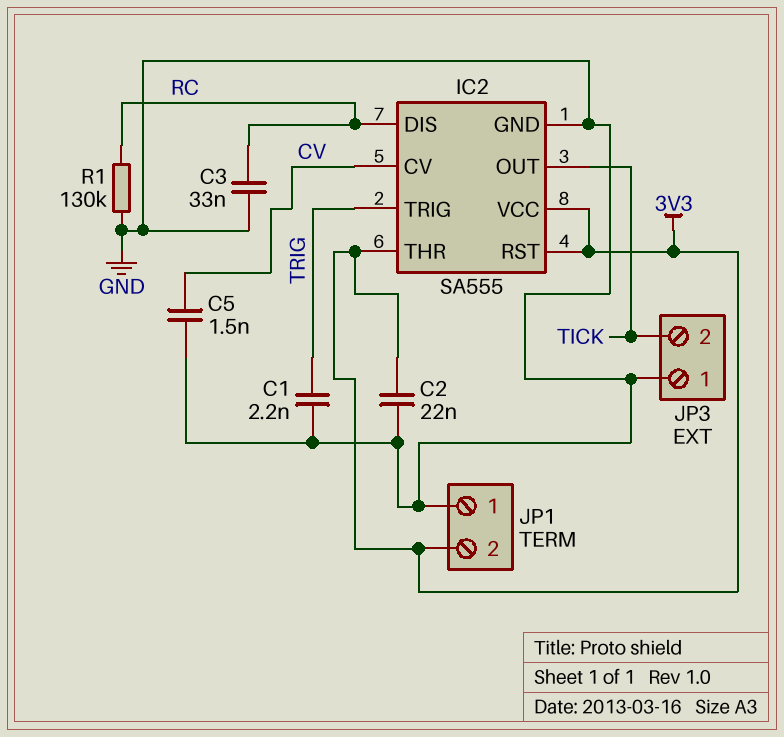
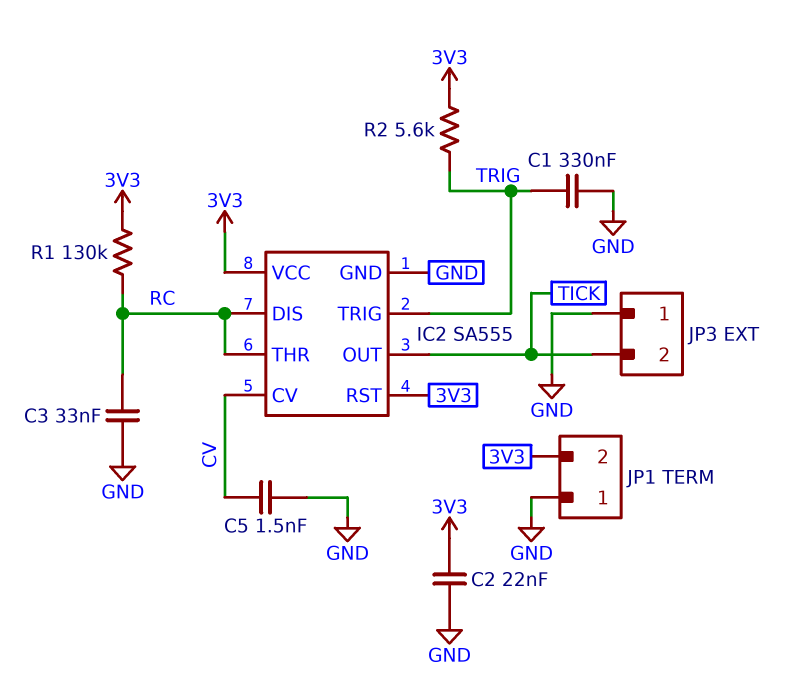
C1: 2.2nF (GND, TRIG) -> 330nF (GND, TRIG)
IC2 pin THR: 3V3 -> RC
R1: 130k (GND, RC) -> 130k (3V3, RC)
R2: none -> 5.6k (3V3, TRIG)

